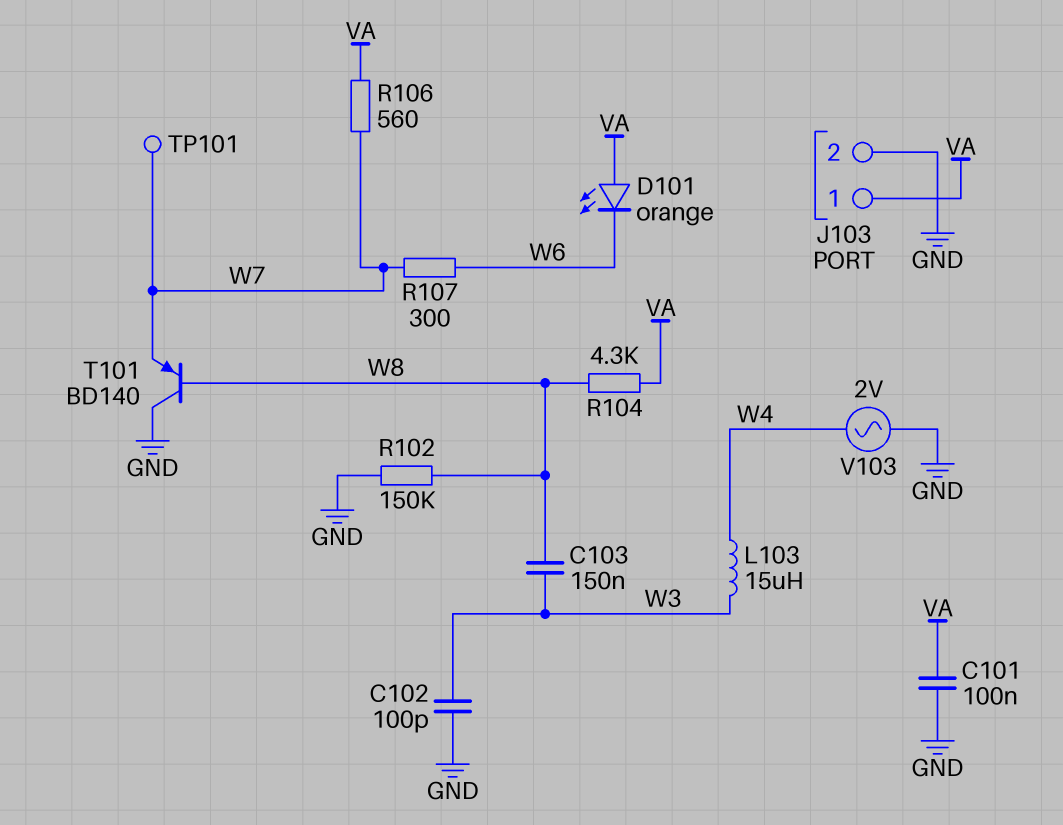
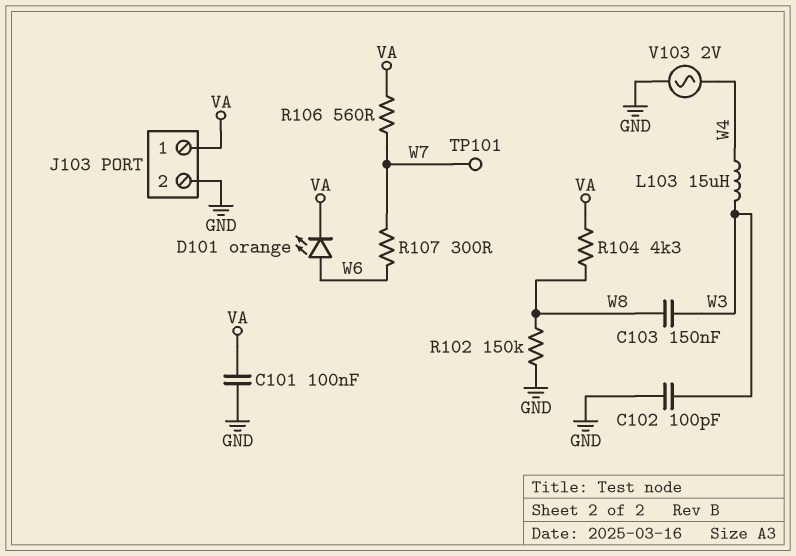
D101: LED orange (A VA, K W6) -> LED orange (A W6, K VA)
T101: PNP BD140 (B W8, C GND, E W7) -> none

